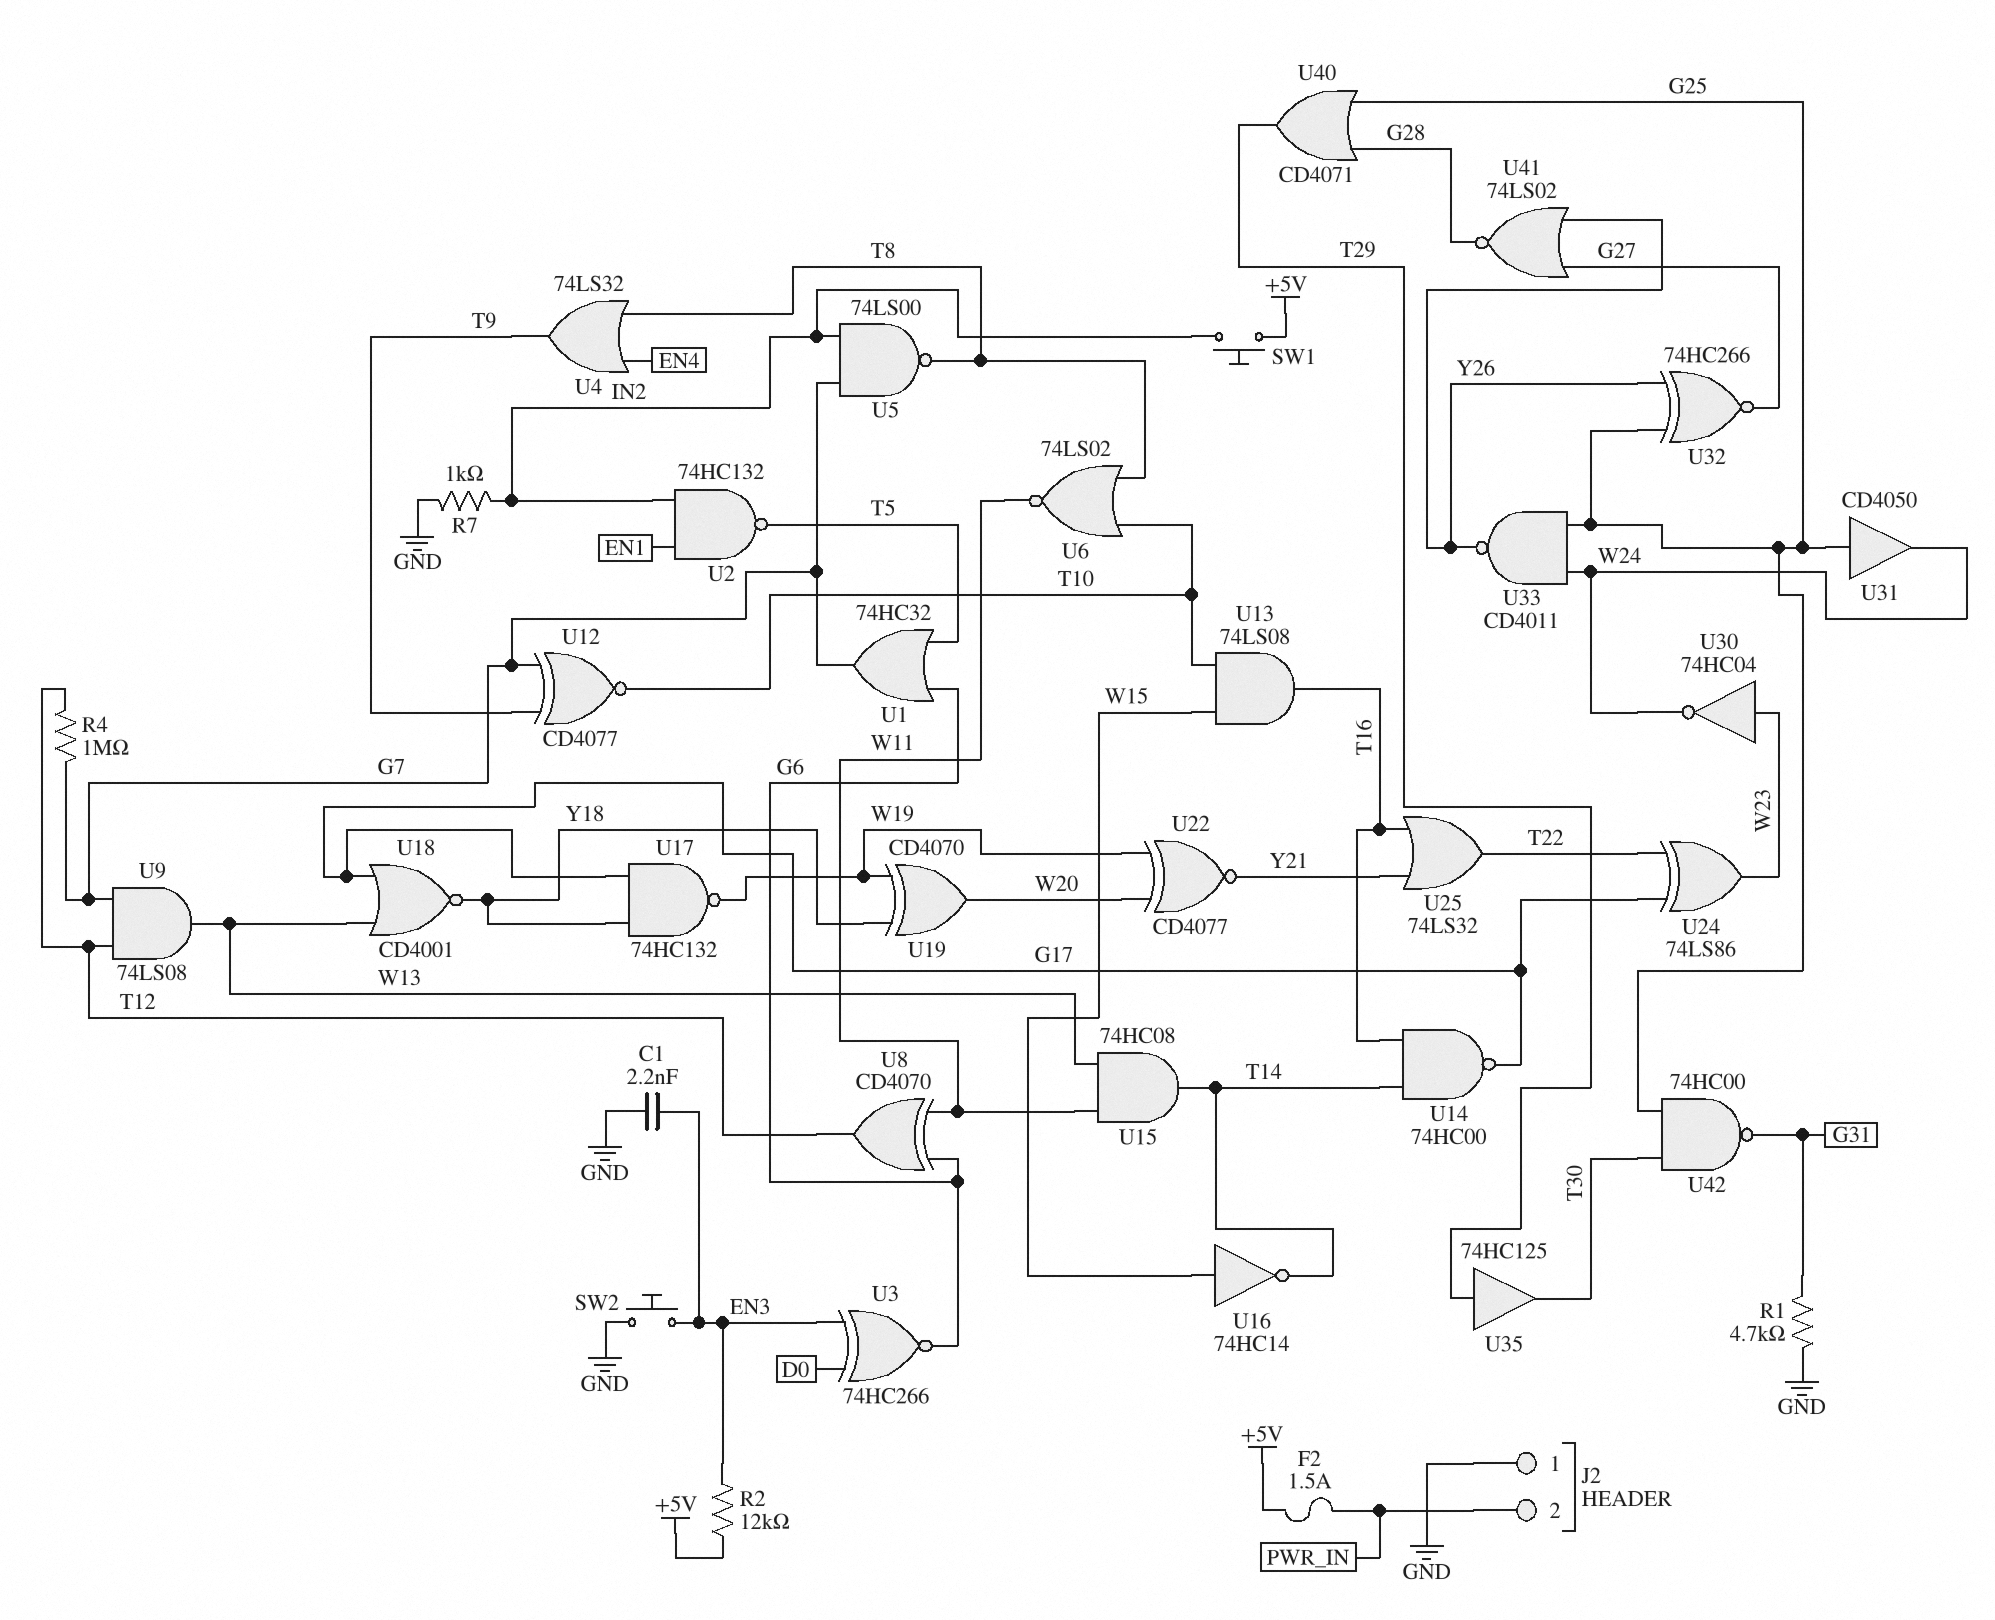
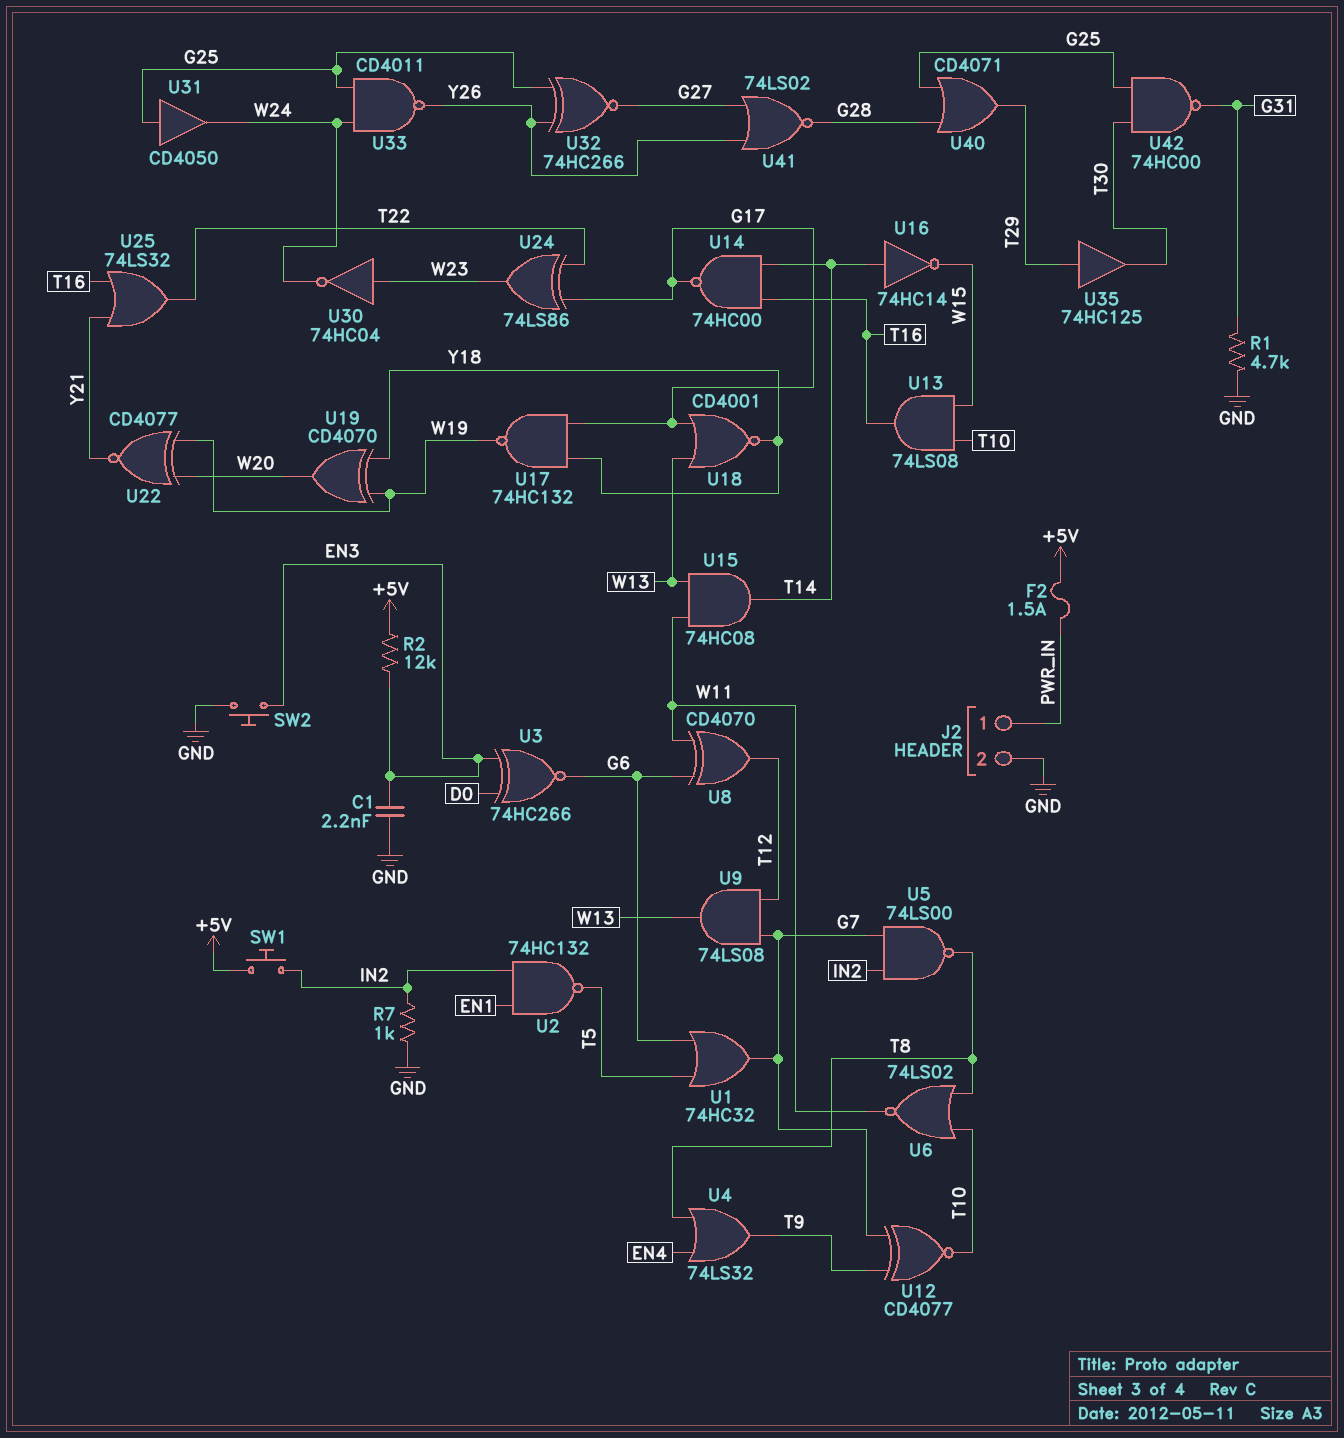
J2 pin 1: GND -> PWR_IN
J2 pin 2: PWR_IN -> GND
R4: 1M (G7, T12) -> none
U16: NOT 74HC14 (in W15, out T14) -> NOT 74HC14 (in T14, out W15)

